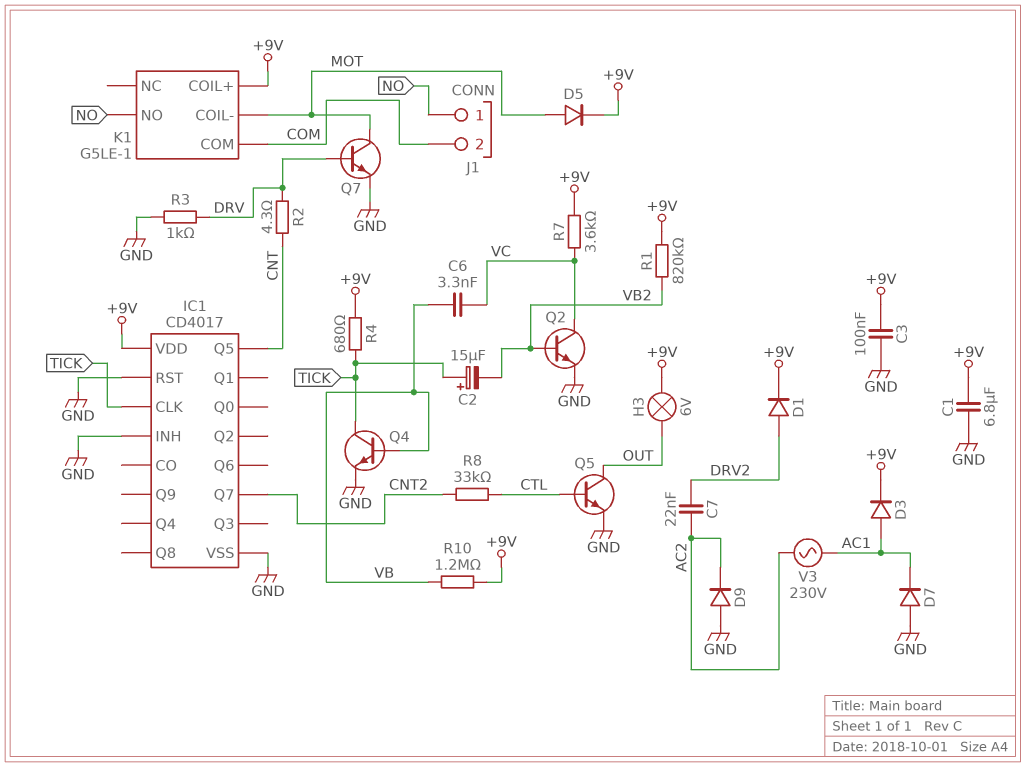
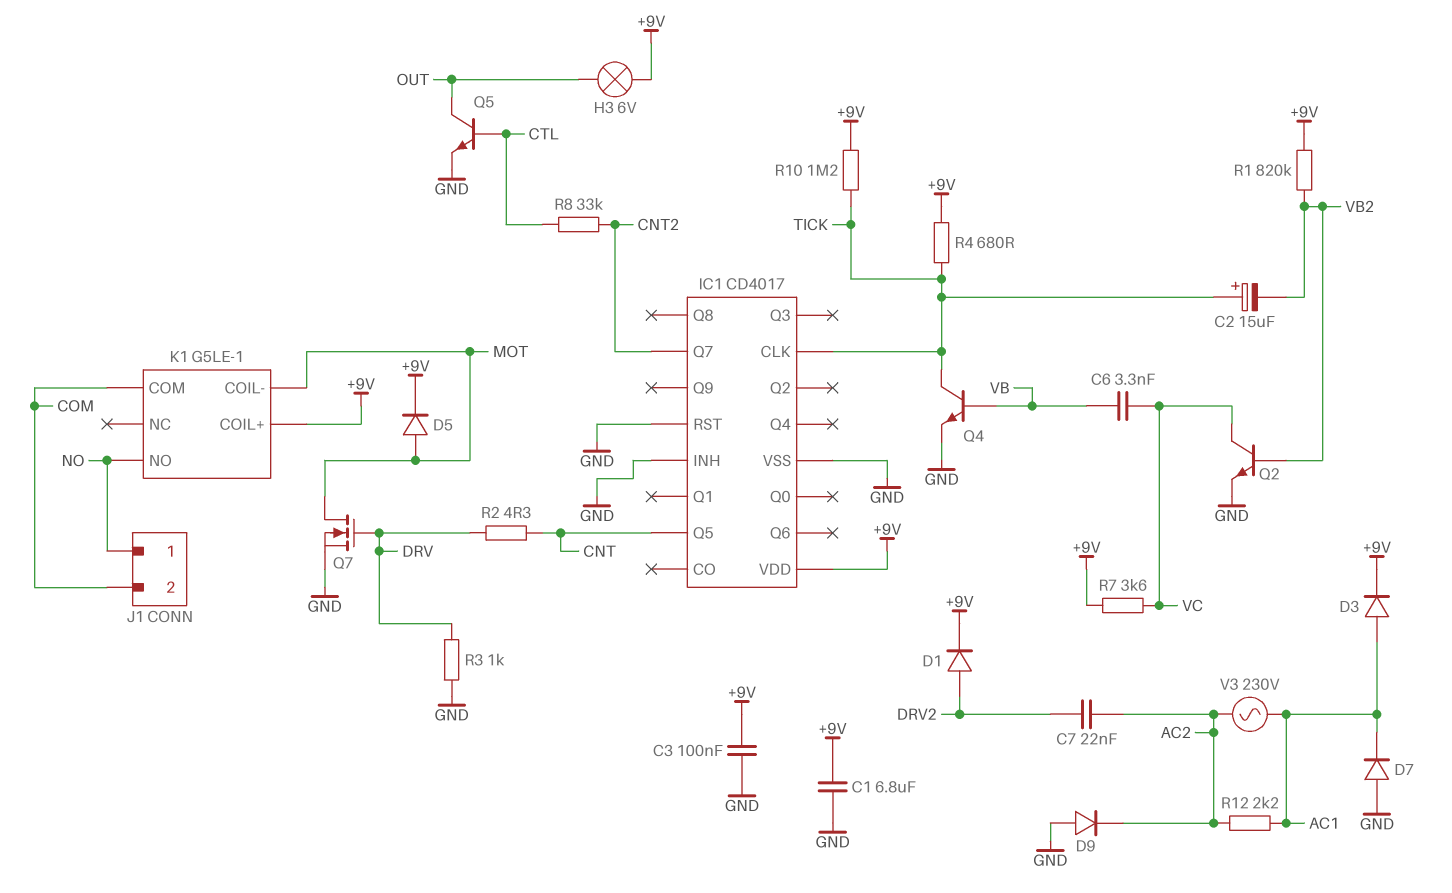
Q7: NPN (B DRV, C MOT, E GND) -> NMOS (G DRV, D MOT, S GND)
R10: 1.2M (+9V, VB) -> 1.2M (+9V, TICK)
R12: none -> 2.2k (AC1, AC2)

